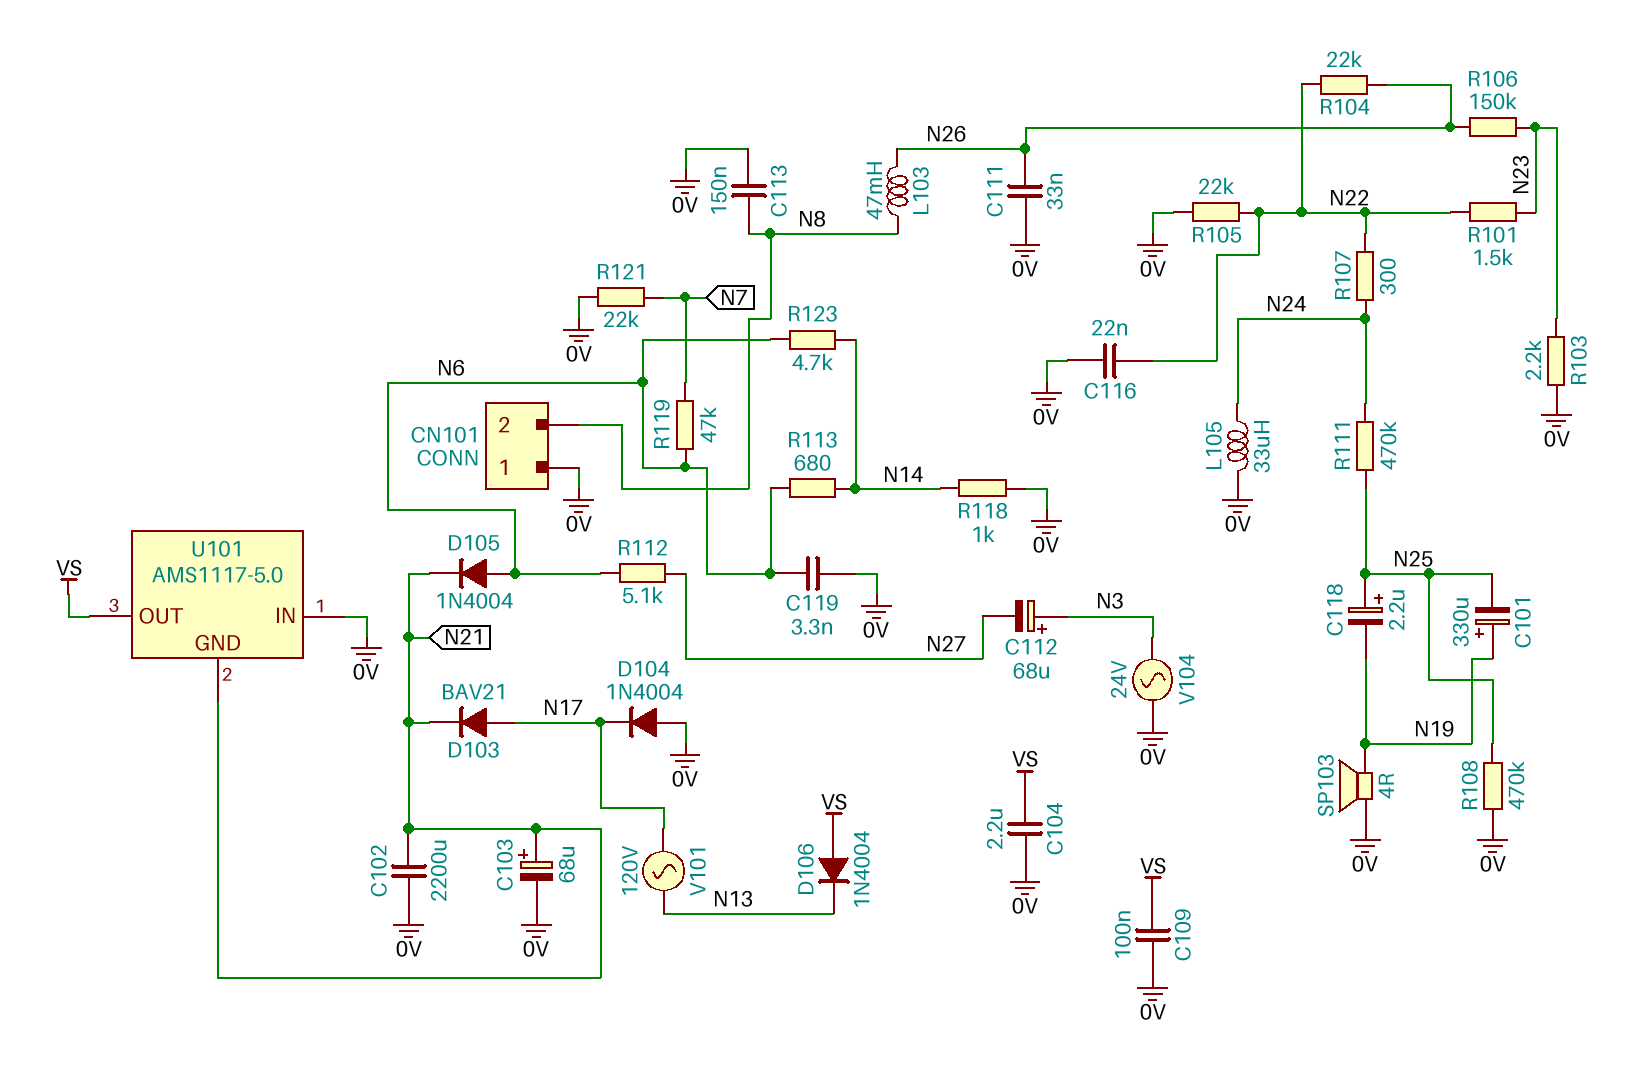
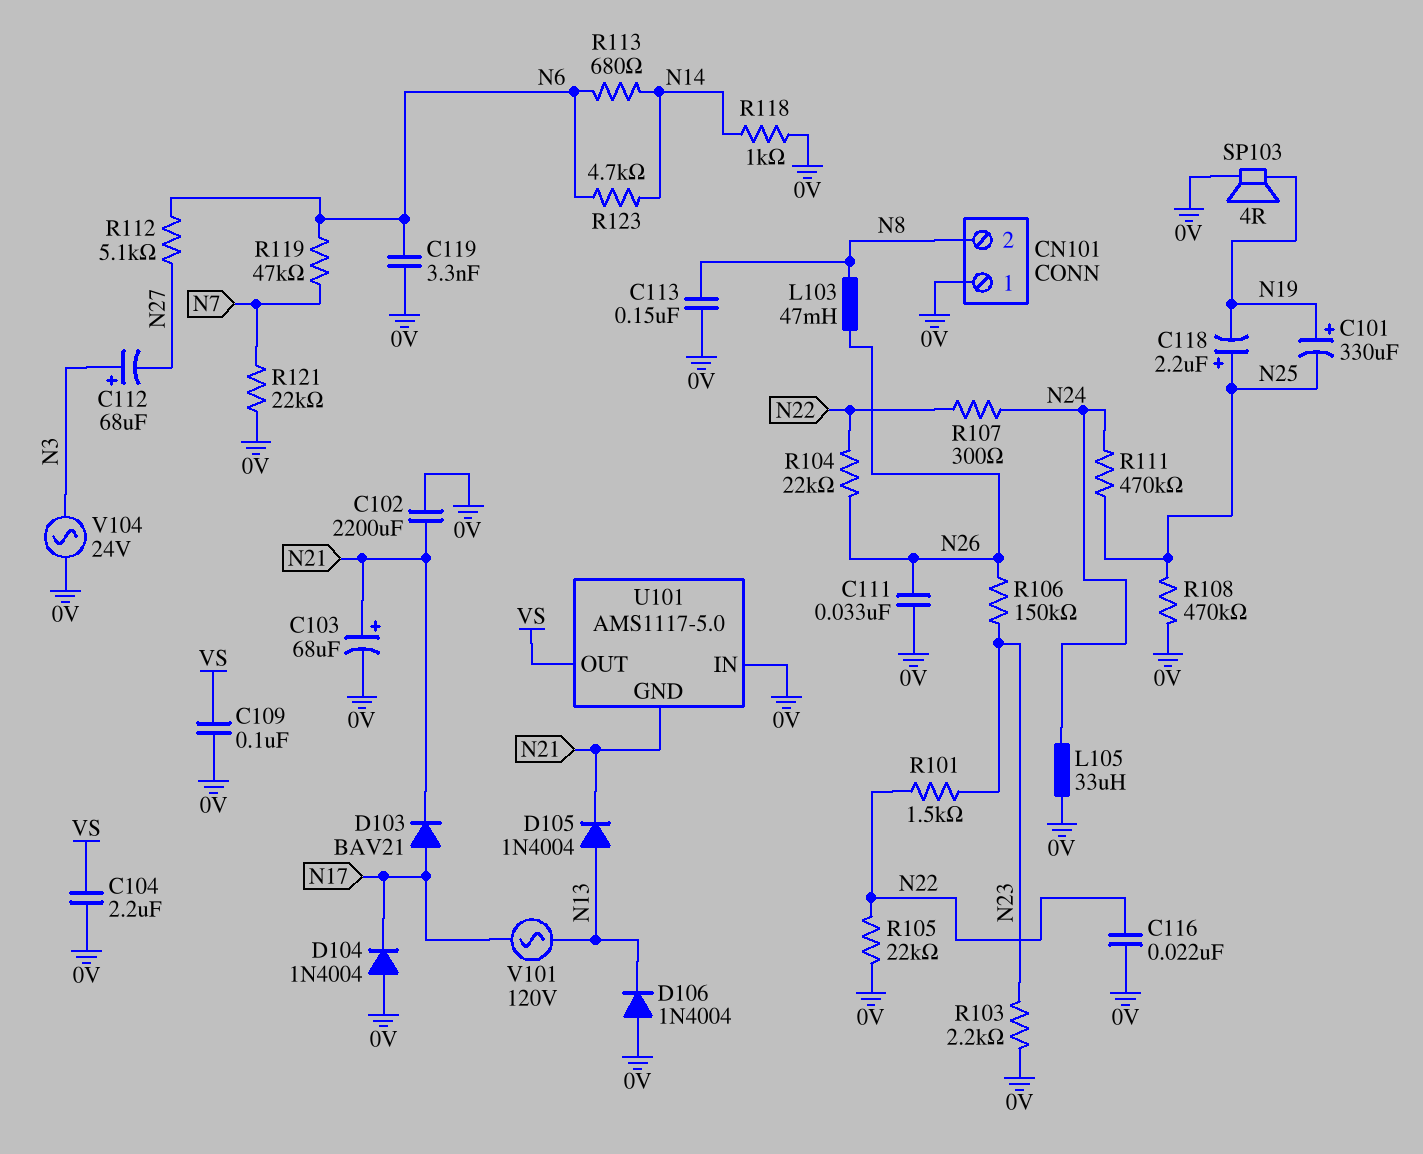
D105: diode 1N4004 (A N6, K N21) -> diode 1N4004 (A N13, K N21)
D106: diode 1N4004 (A VS, K N13) -> diode 1N4004 (A 0V, K N13)

